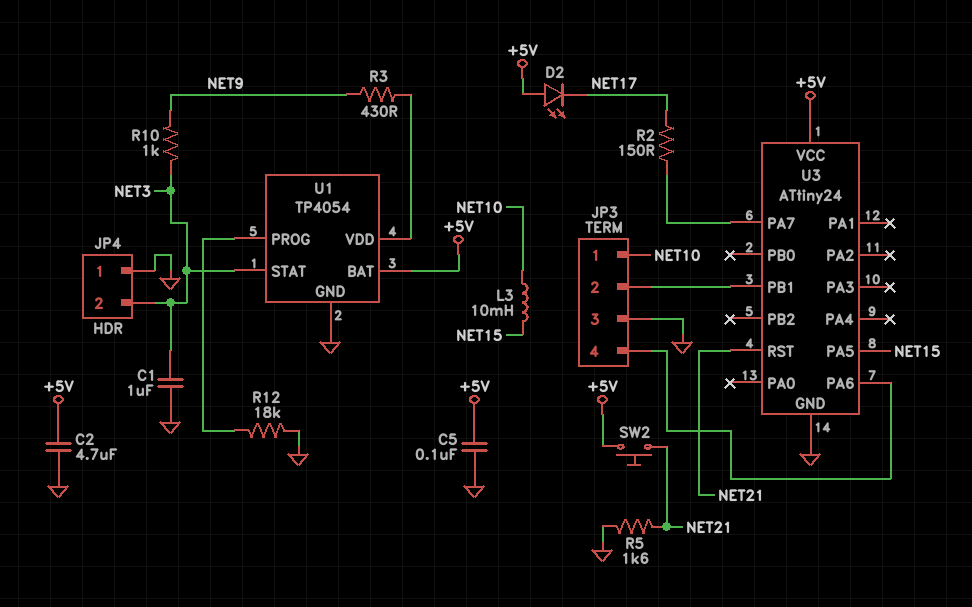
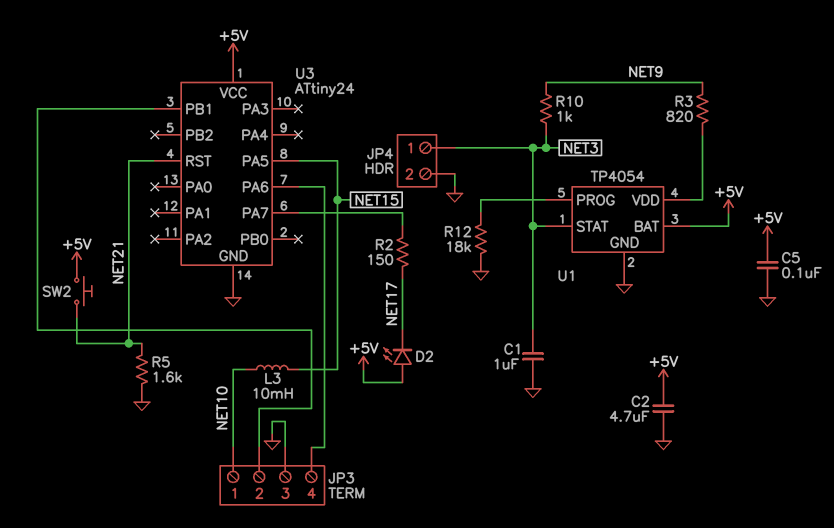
JP4 pin 1: GND -> NET3
JP4 pin 2: NET3 -> GND
R3: 430 (NET9, U1/VDD) -> 820 (NET9, U1/VDD)

